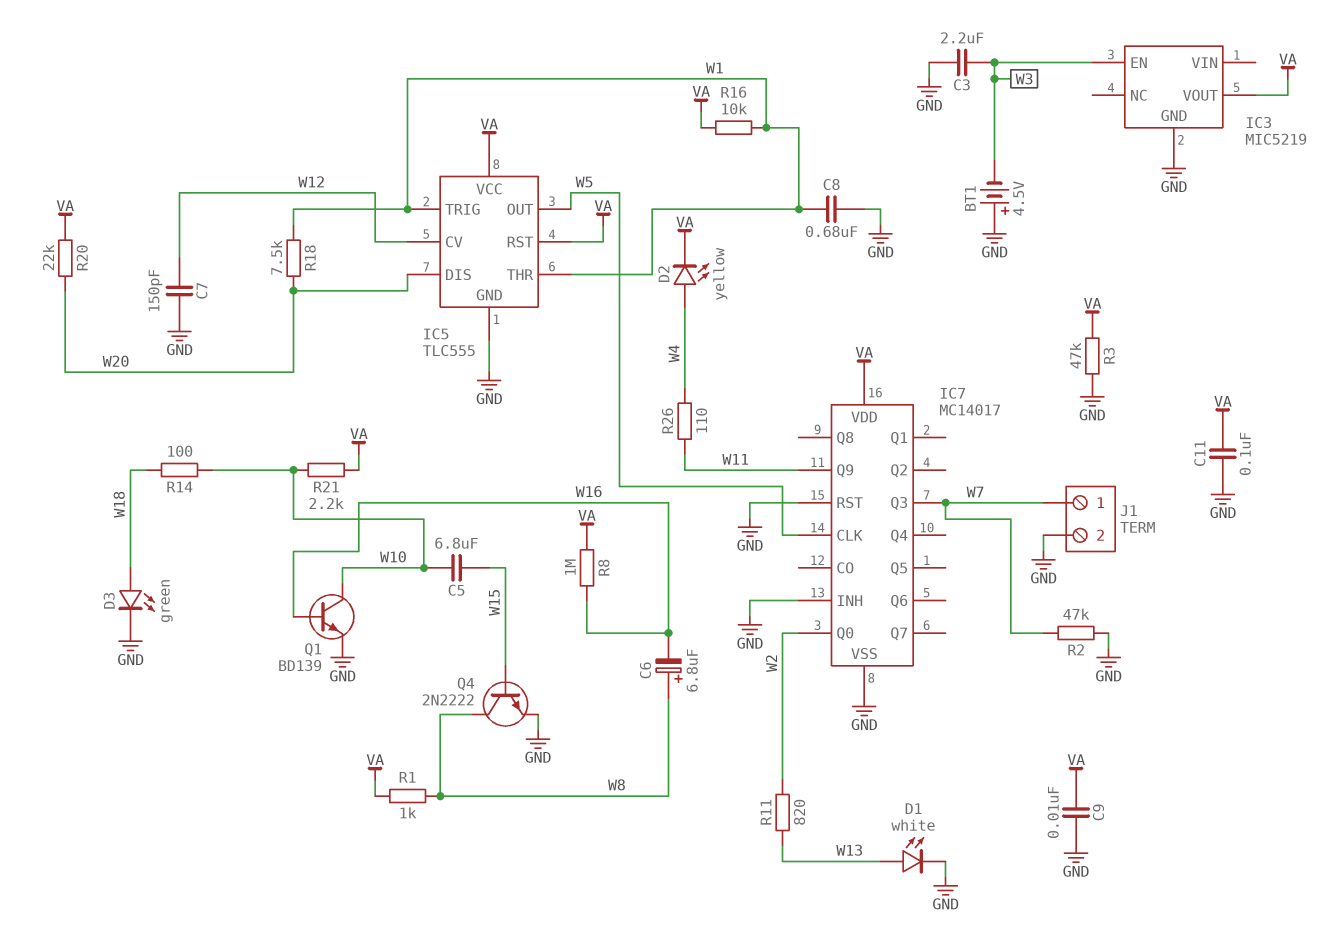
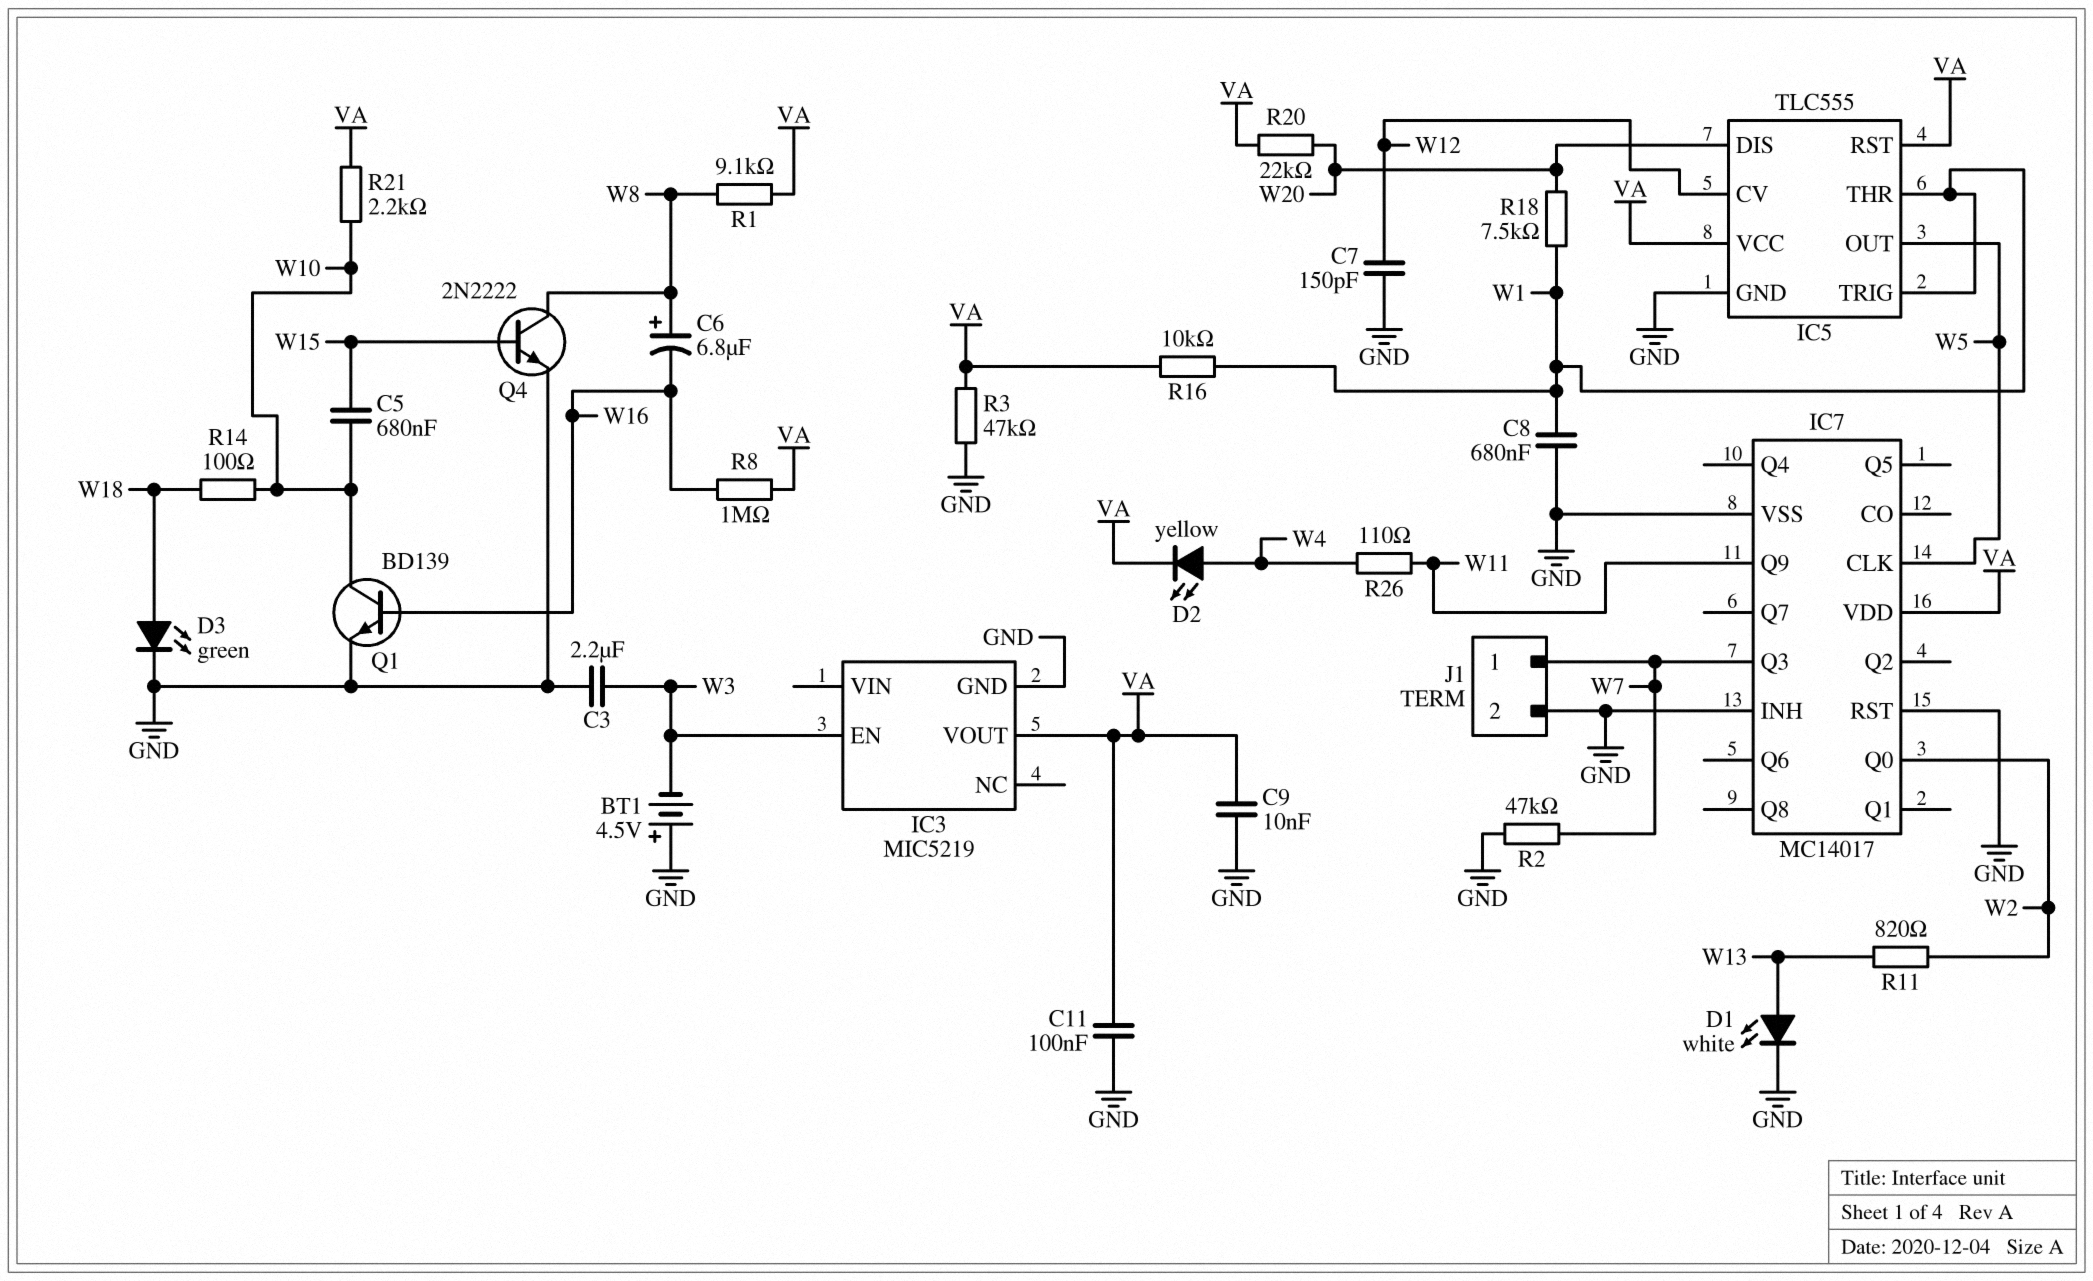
C5: 6.8uF (W10, W15) -> 680nF (W10, W15)
R1: 1k (VA, W8) -> 9.1k (VA, W8)

